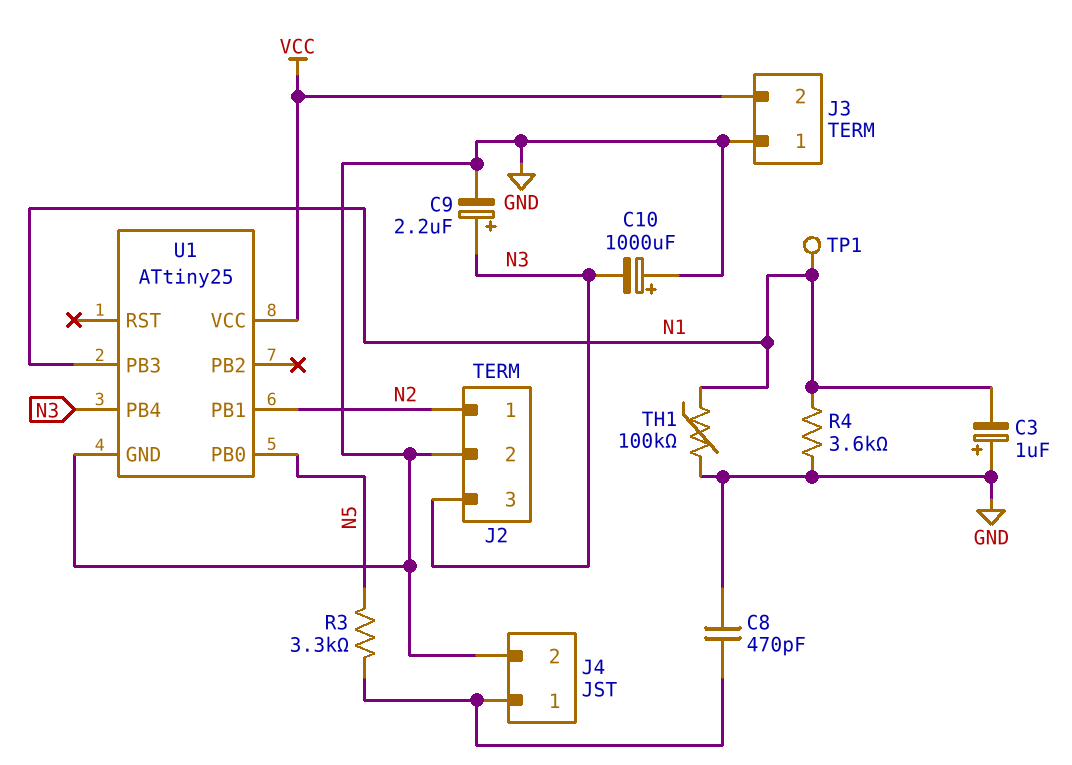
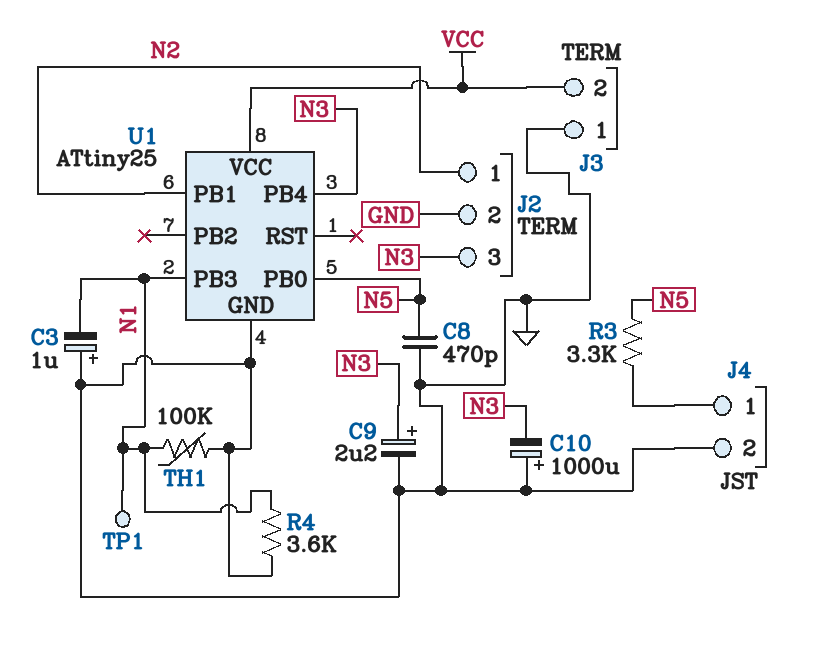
C8: 470pF (GND, J4/1) -> 470pF (GND, N5)

